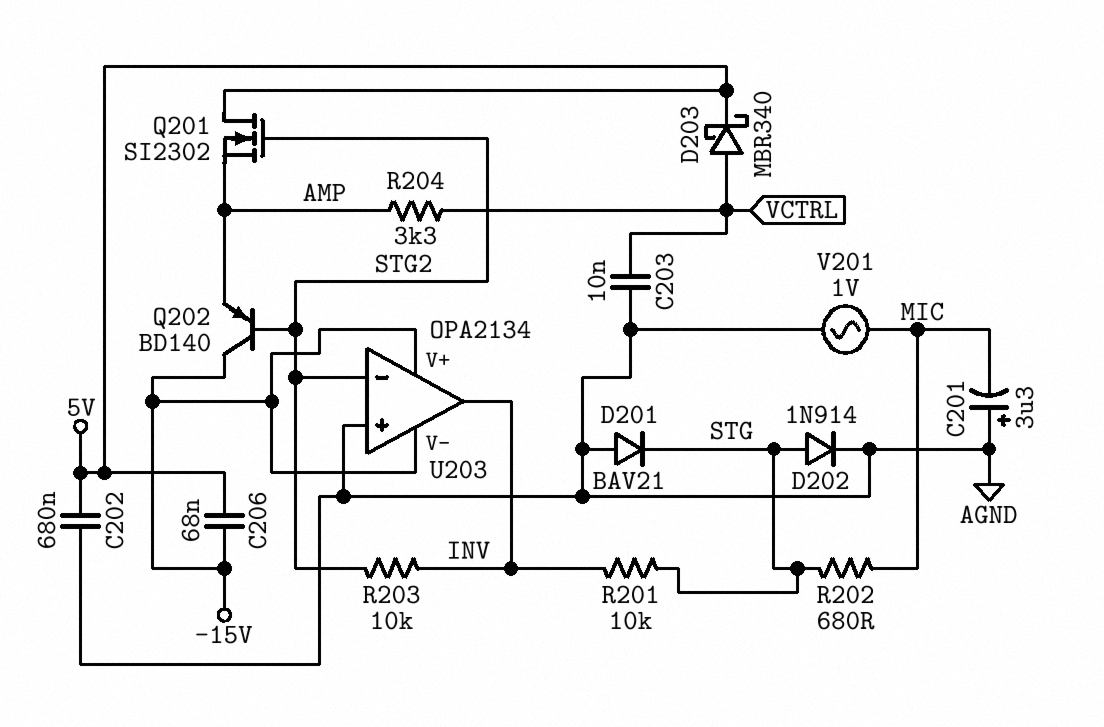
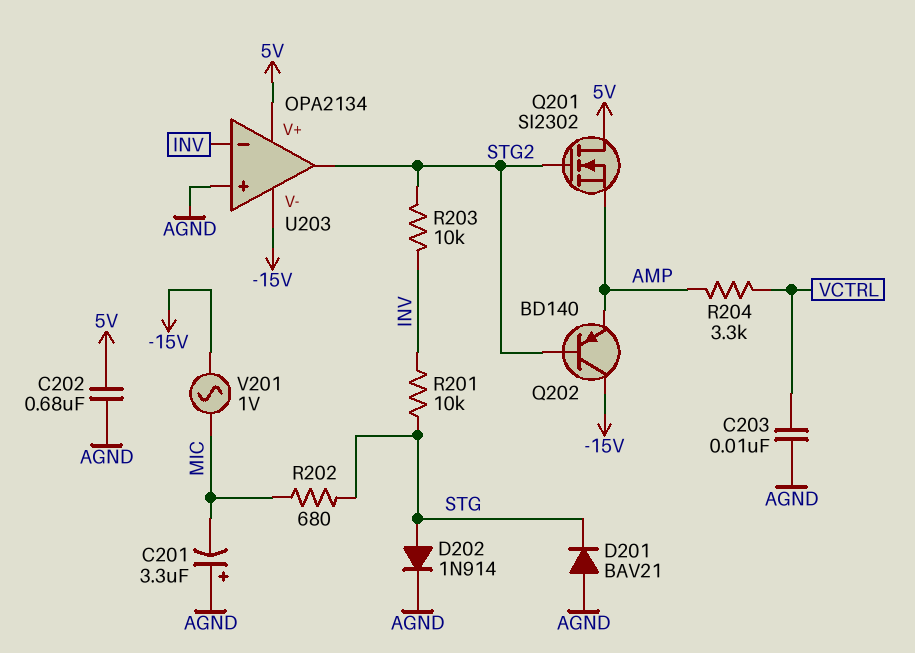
C206: 68nF (-15V, 5V) -> none
D203: schottky MBR340 (A VCTRL, K 5V) -> none
U203 pin V+: -15V -> 5V
U203 pin in-: STG2 -> INV
U203 pin out: INV -> STG2
V201: AC 1V (AGND, MIC) -> AC 1V (-15V, MIC)

